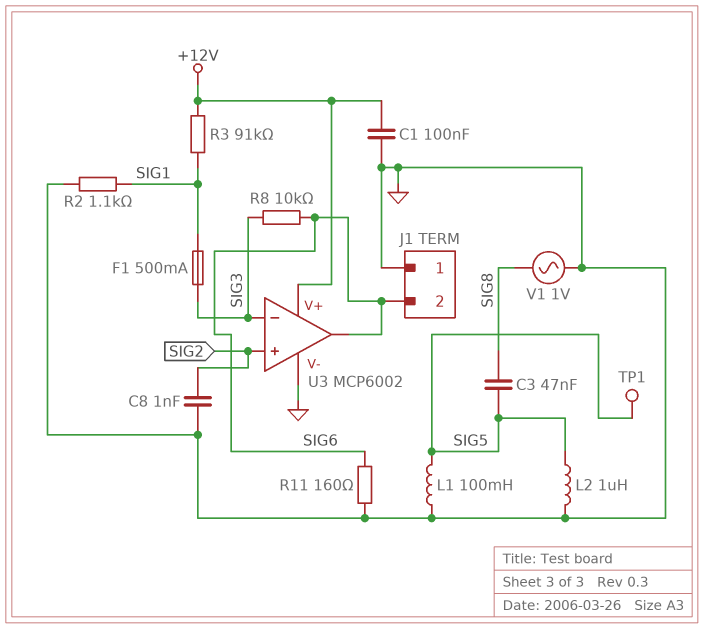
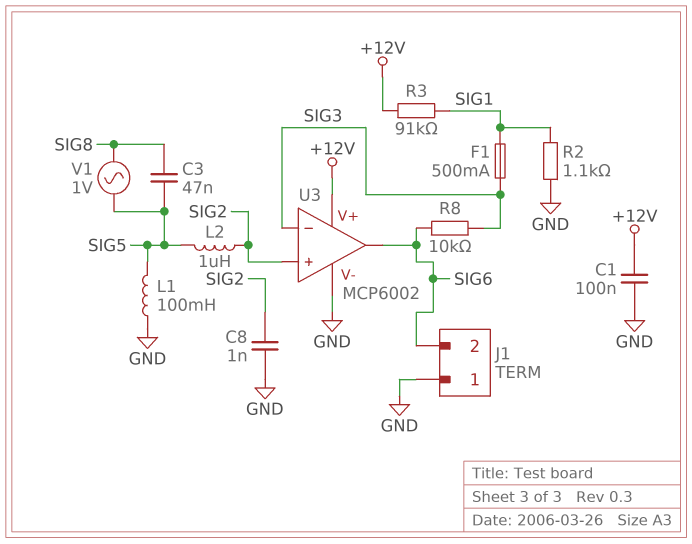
L2: 1uH (GND, SIG5) -> 1uH (SIG2, SIG5)
R11: 160 (GND, SIG6) -> none
TP1: test point (SIG5) -> none
V1: AC 1V (GND, SIG8) -> AC 1V (SIG5, SIG8)

